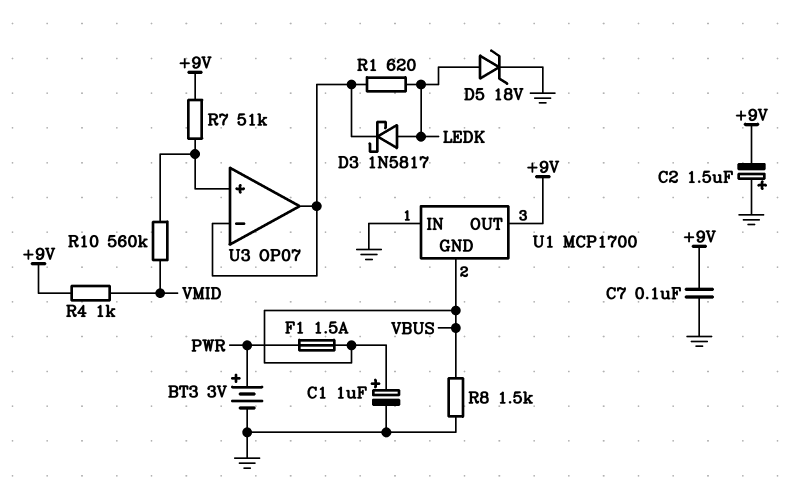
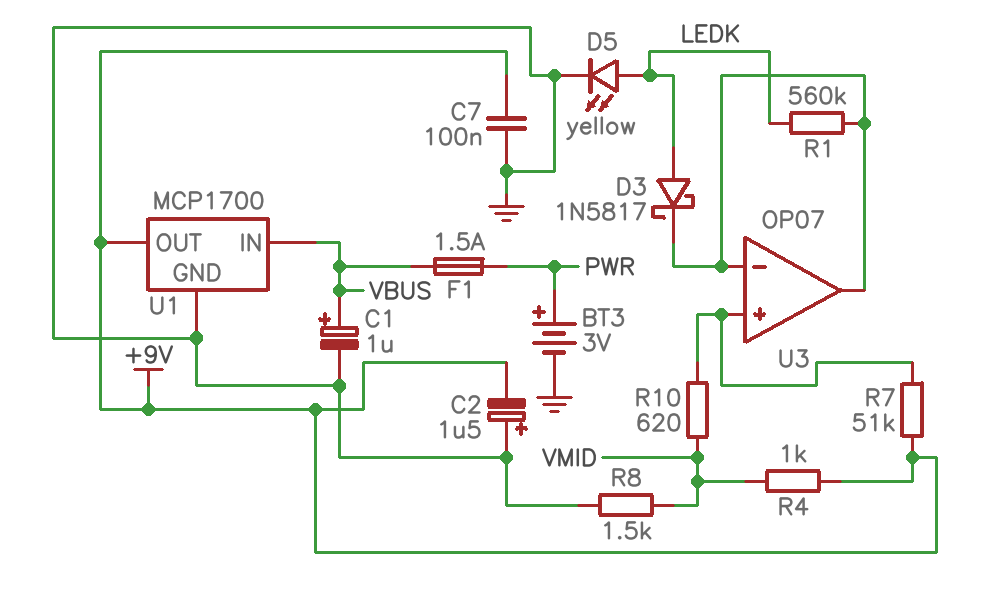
D5: zener 18V (A LEDK, K GND) -> LED yellow (A LEDK, K GND)
R1: 620 (LEDK, U3/in-) -> 560k (LEDK, U3/in-)
R8: 1.5k (GND, VBUS) -> 1.5k (GND, VMID)
R10: 560k (U3/in+, VMID) -> 620 (U3/in+, VMID)
U1 pin GND: VBUS -> GND
U1 pin IN: GND -> VBUS

